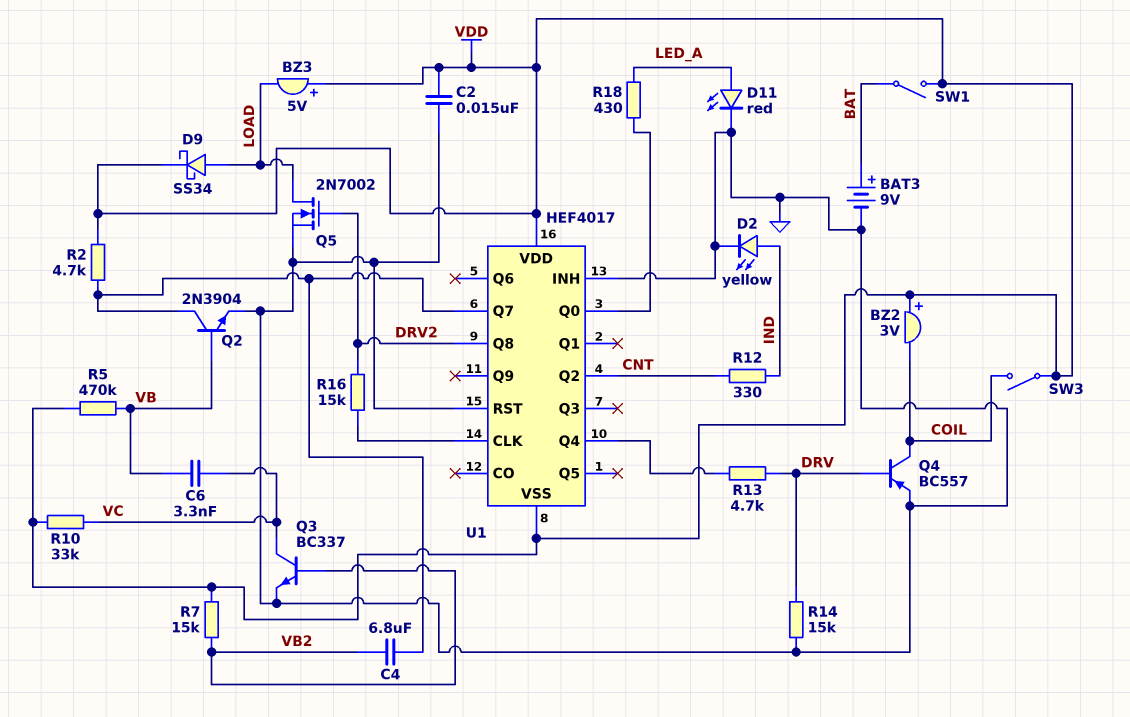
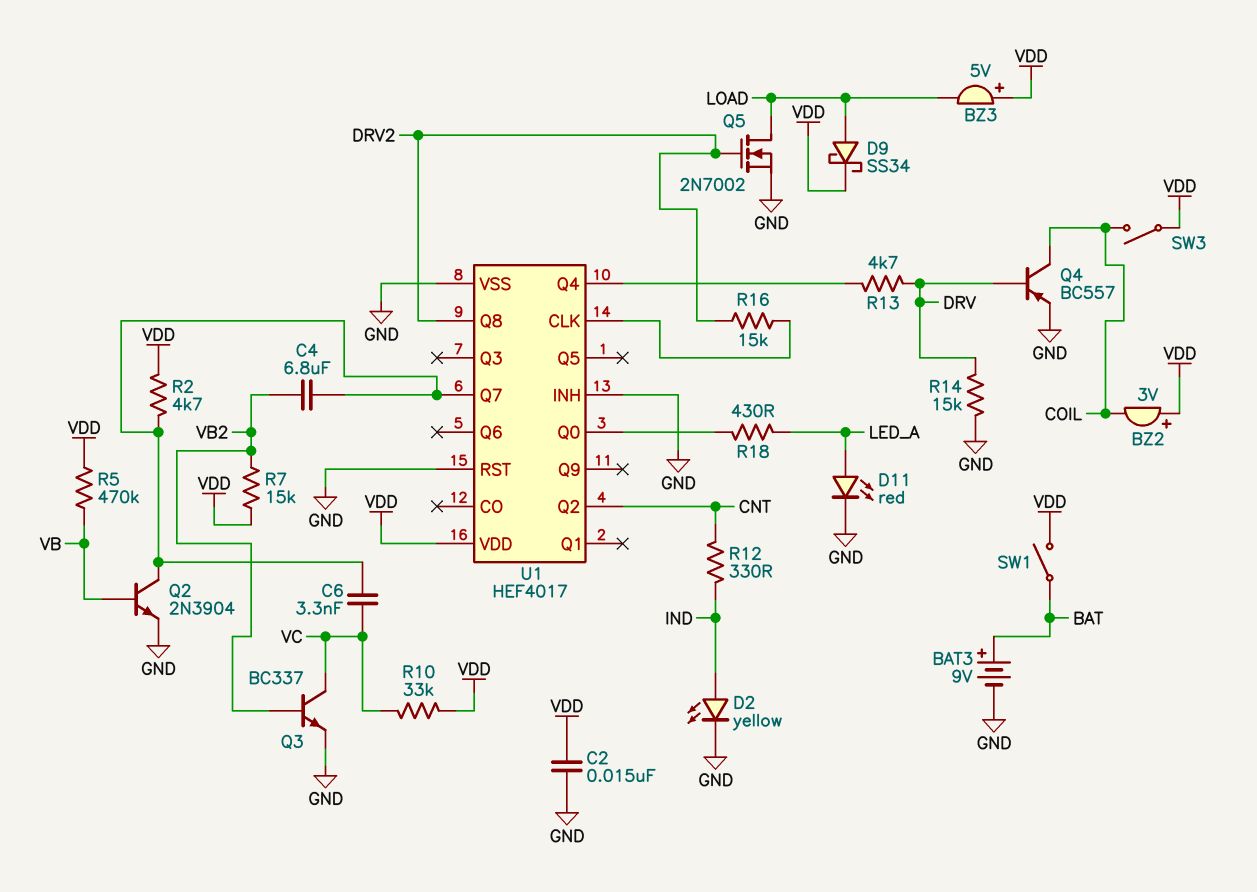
C6: 3.3nF (VB, VC) -> 3.3nF (U1/Q7, VC)
U1 pin VSS: VDD -> GND

